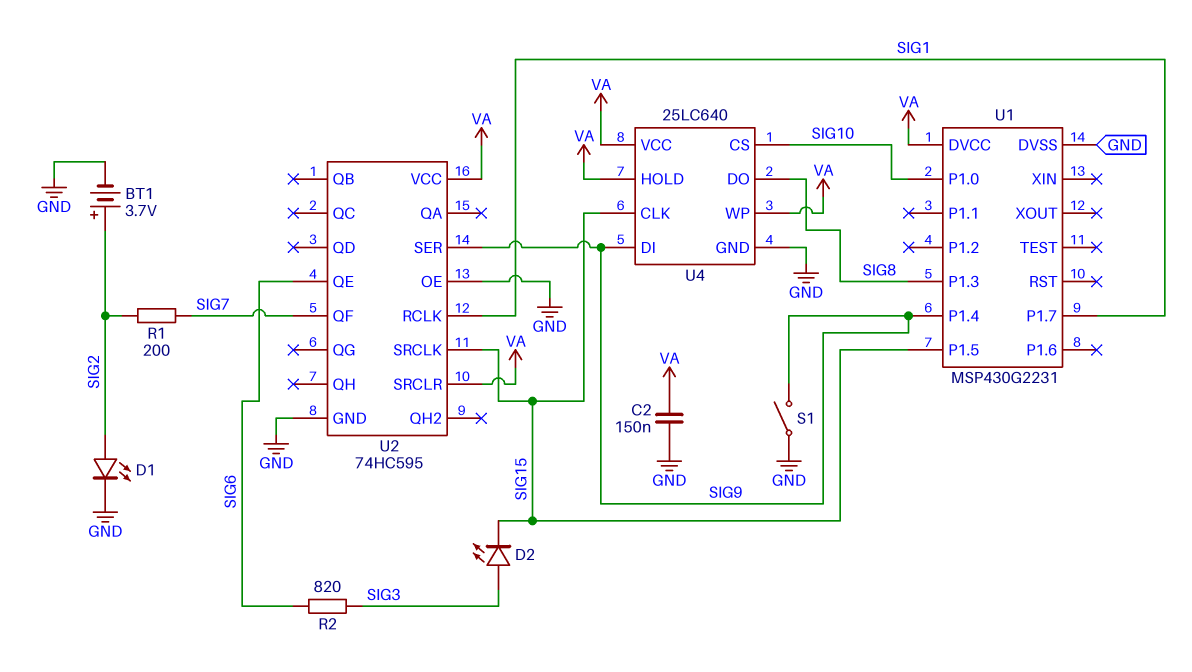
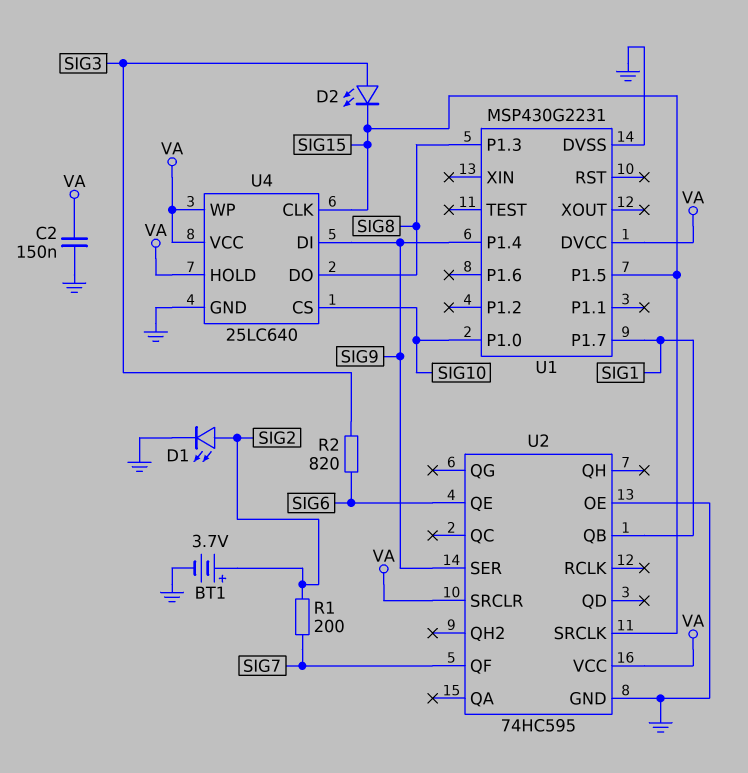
S1: switch (GND, SIG9) -> none
U2 pin QB: none -> SIG1
U2 pin RCLK: SIG1 -> none

